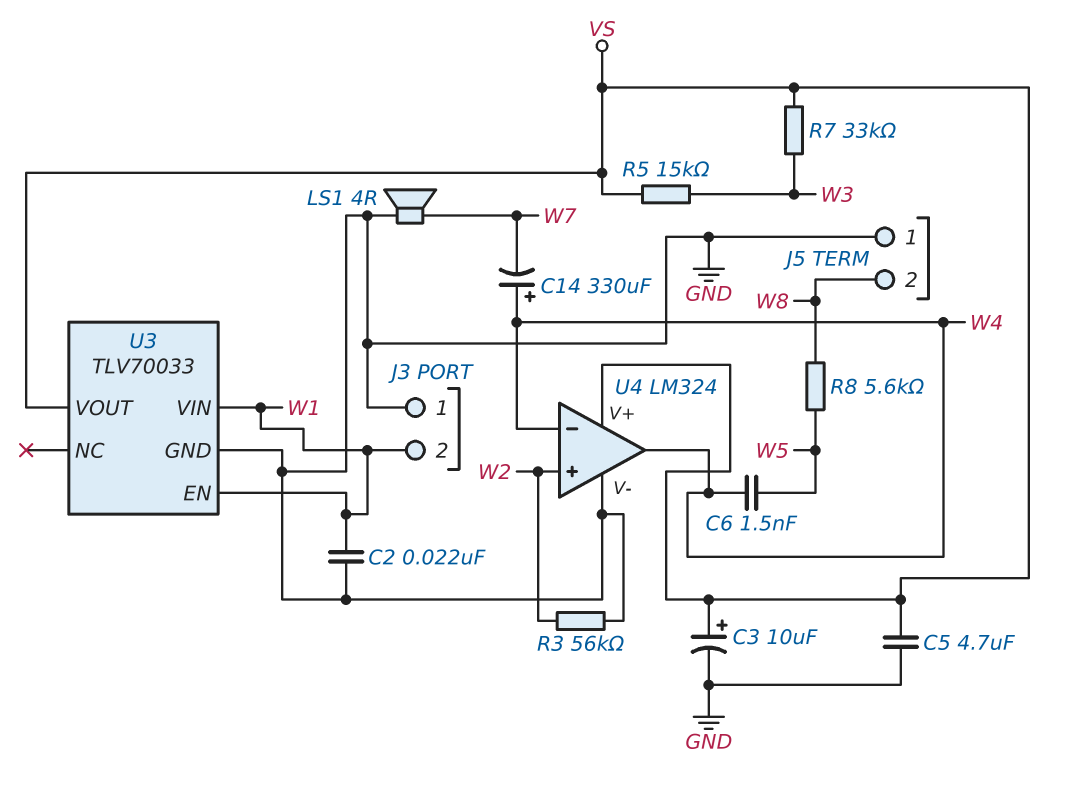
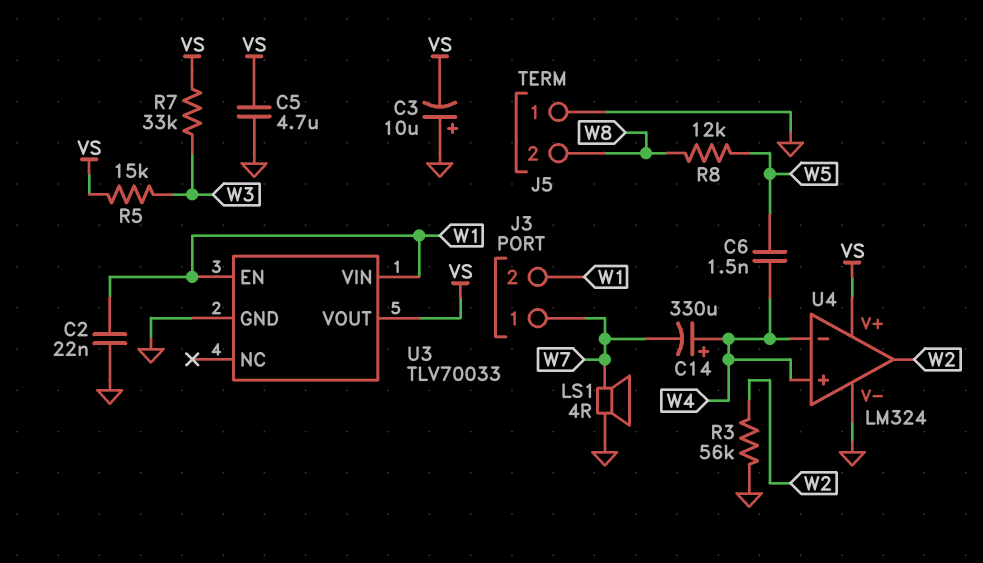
C3: 10uF (plus VS, minus GND) -> 10uF (plus GND, minus VS)
J3 pin 1: GND -> W7
R8: 5.6k (W5, W8) -> 12k (W5, W8)
U4 pin in+: W2 -> W4
U4 pin out: W4 -> W2

